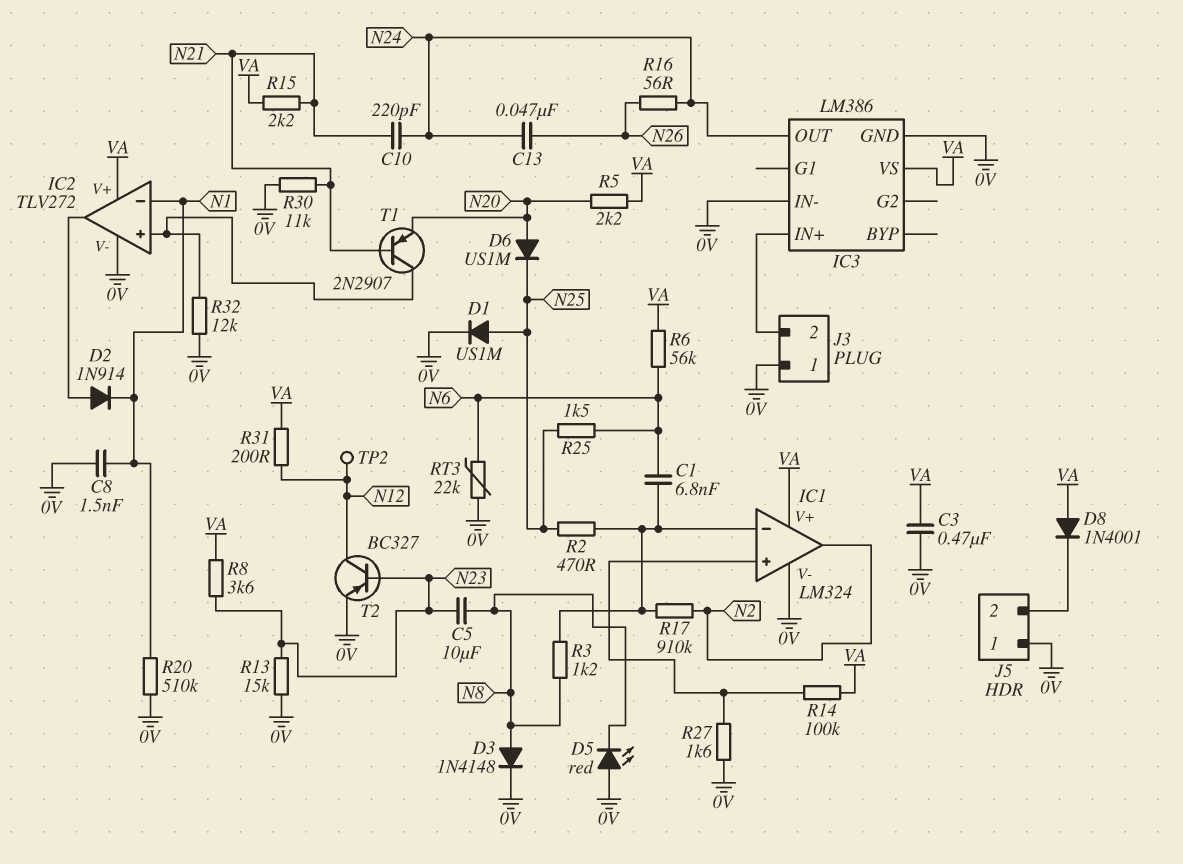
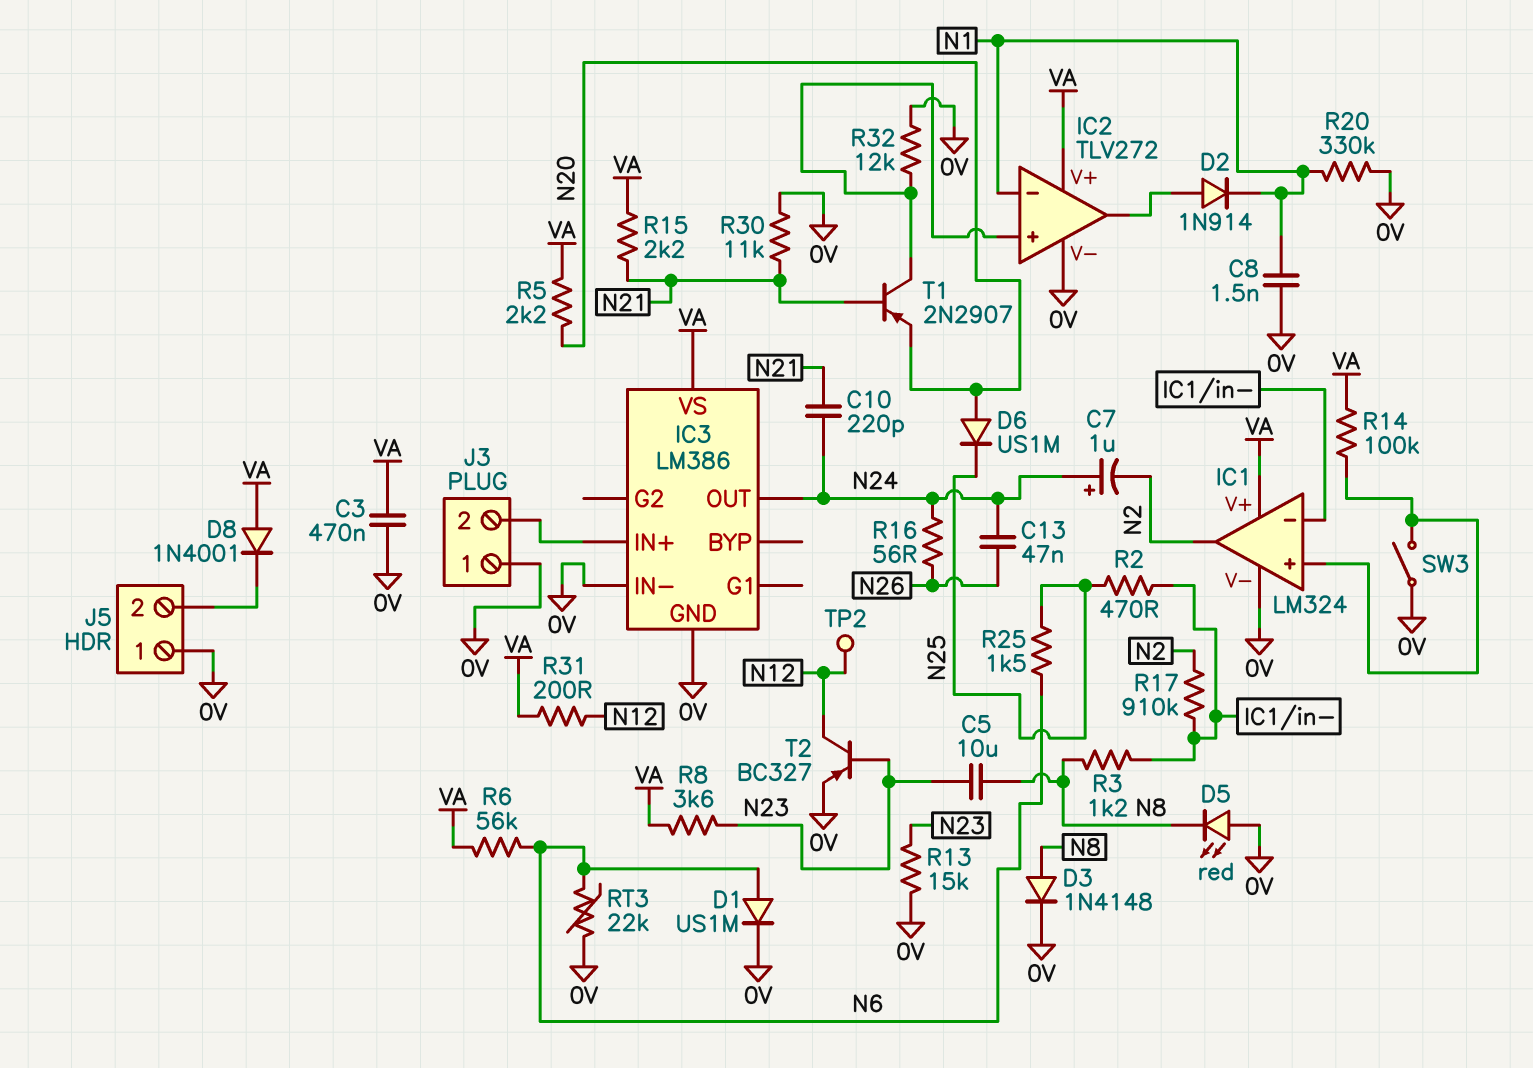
C1: 6.8nF (IC1/in-, N6) -> none
C7: none -> 1uF (plus N24, minus N2)
D1: diode US1M (A N25, K 0V) -> diode US1M (A N6, K 0V)
R20: 510k (0V, N1) -> 330k (0V, N1)
R27: 1.6k (0V, IC1/in+) -> none
SW3: none -> switch (0V, IC1/in+)

